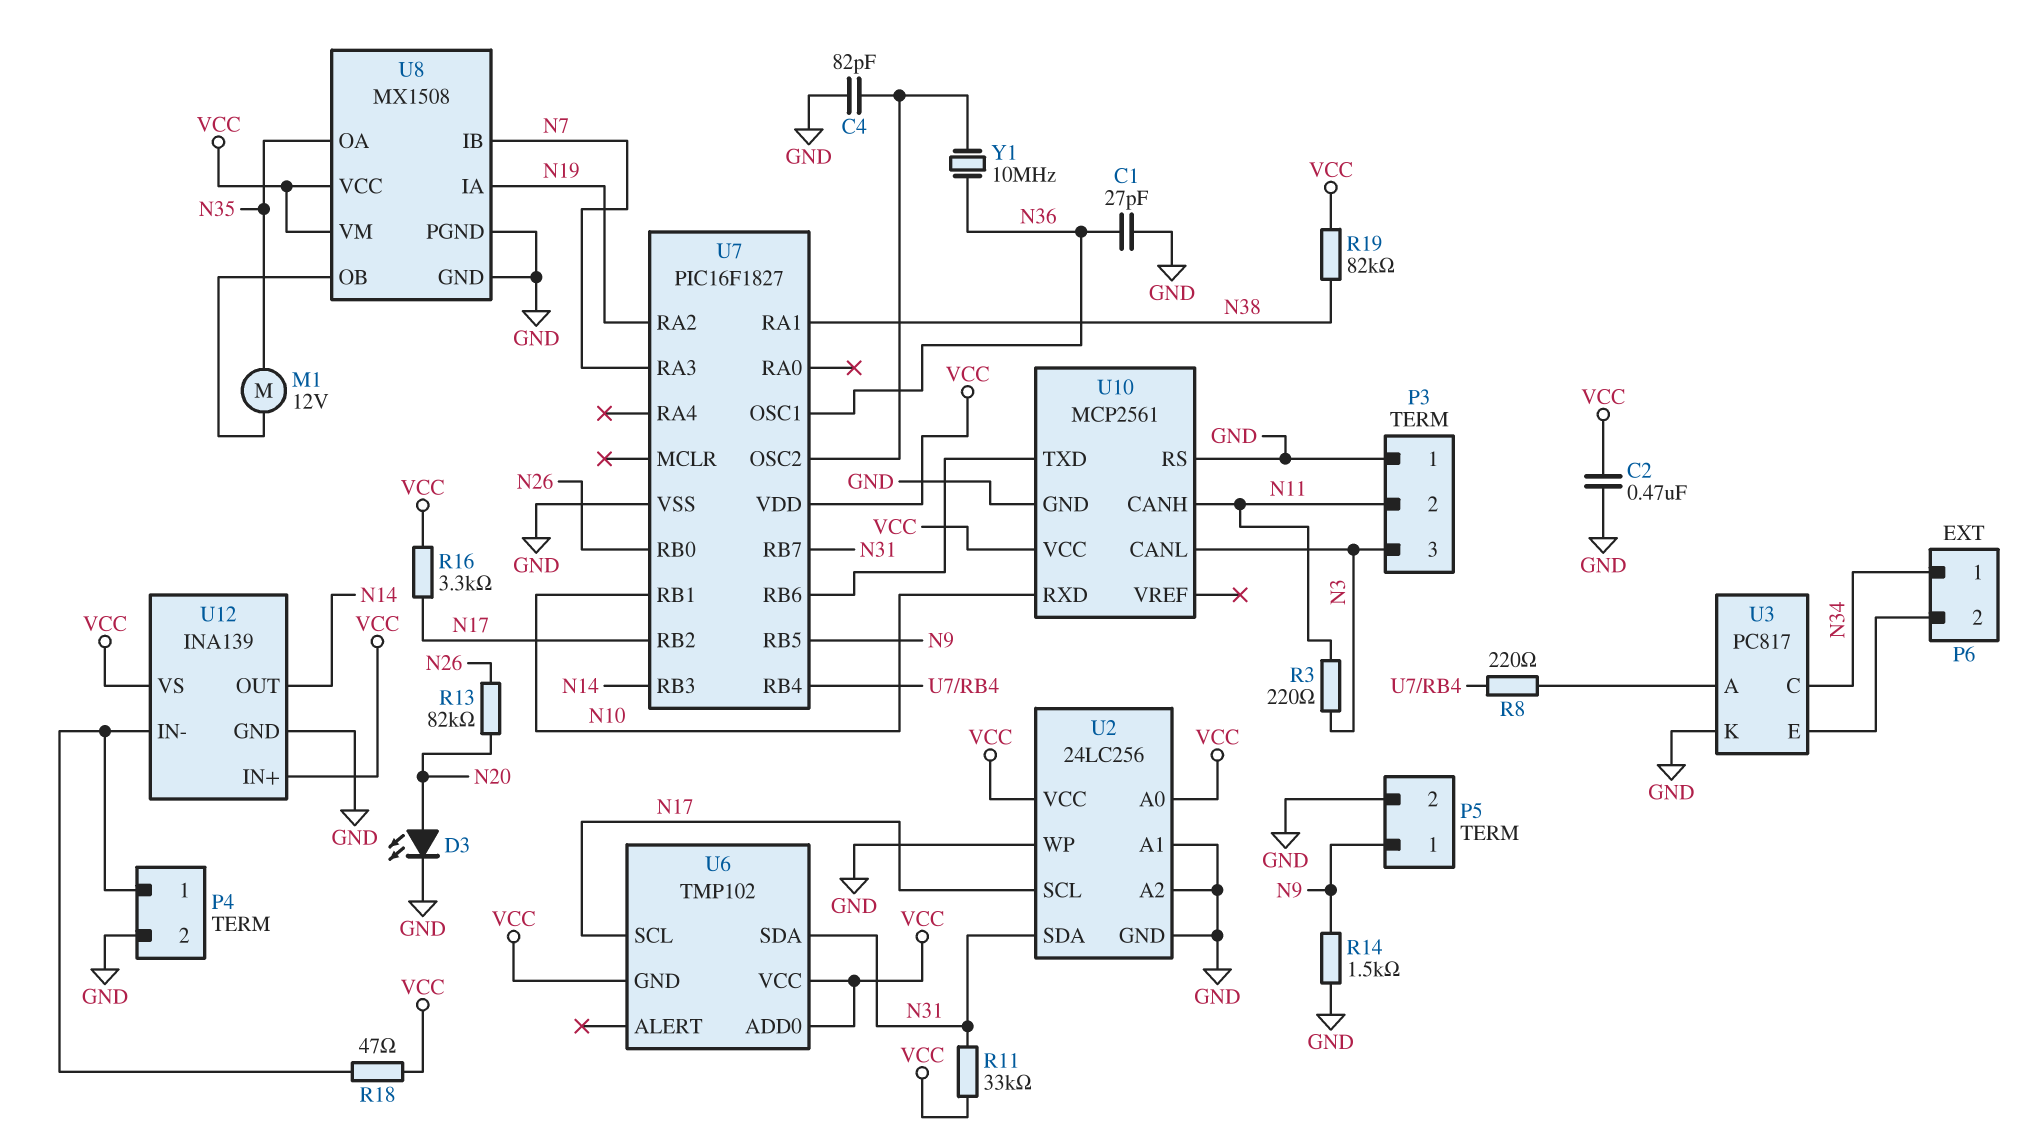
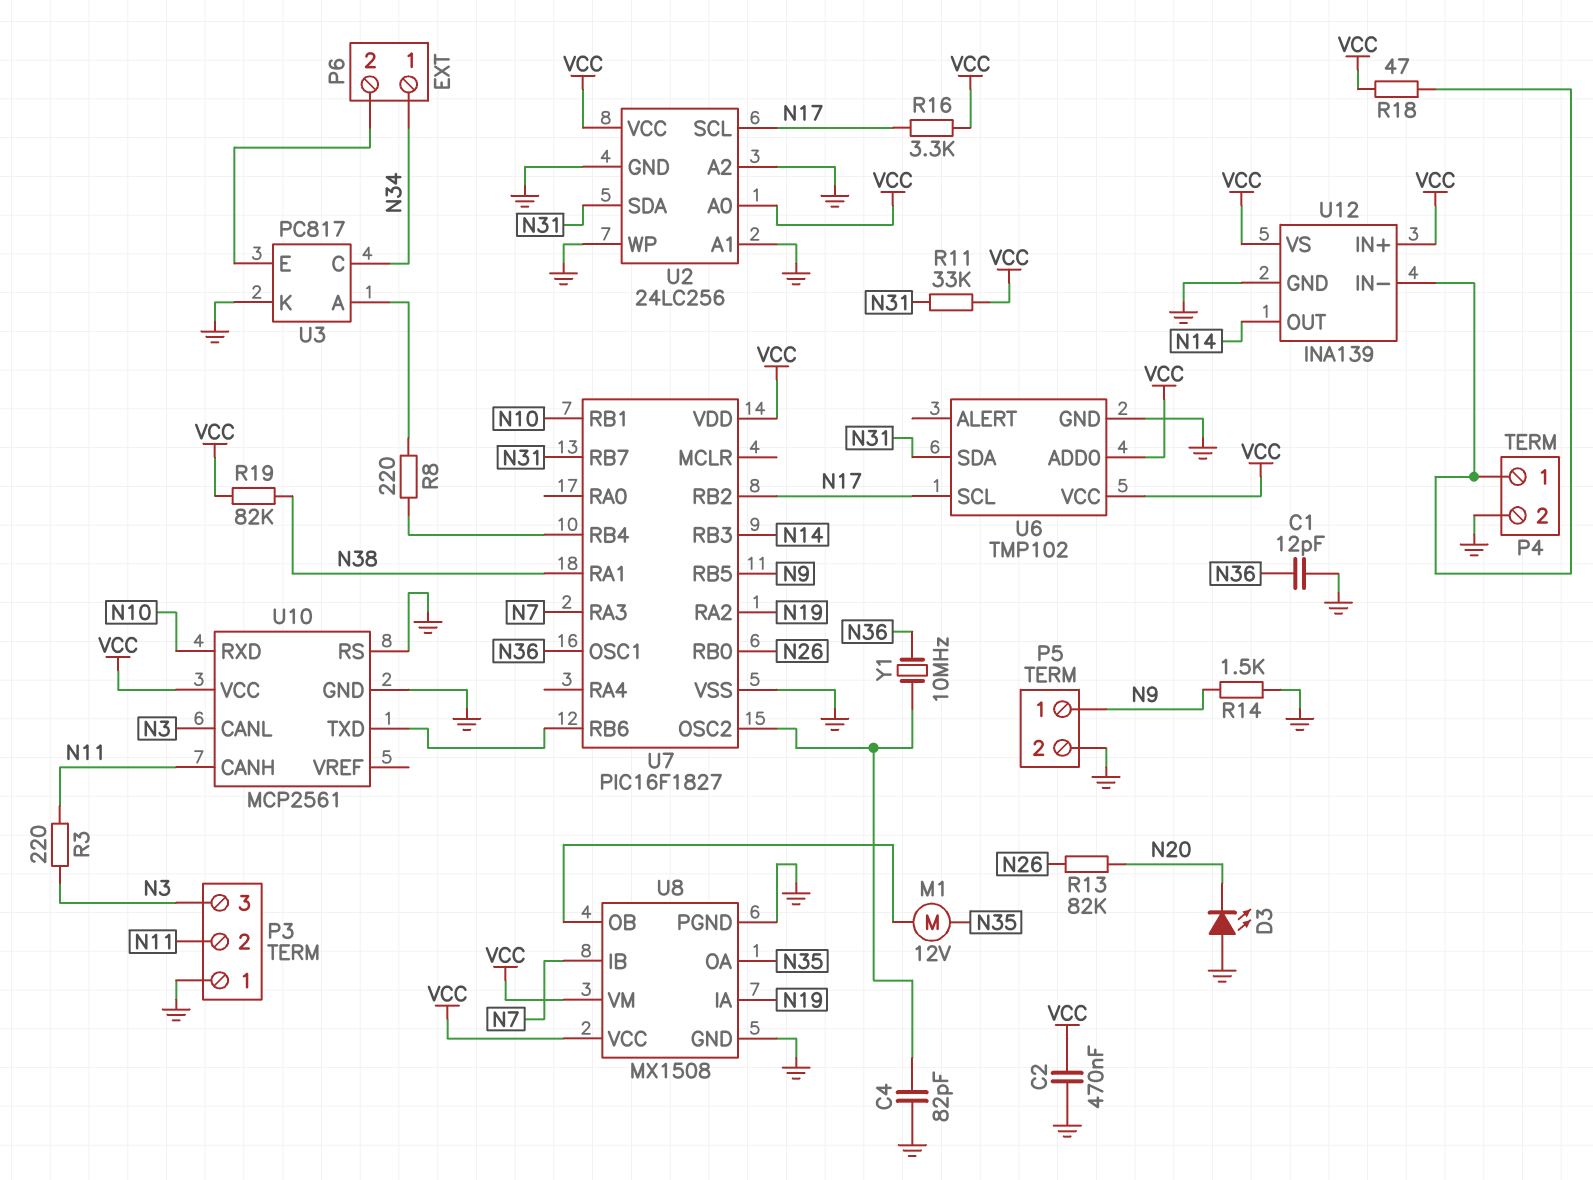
C1: 27pF (GND, N36) -> 12pF (GND, N36)
D3: LED (A N20, K GND) -> LED (A GND, K N20)
U6 pin GND: VCC -> GND

